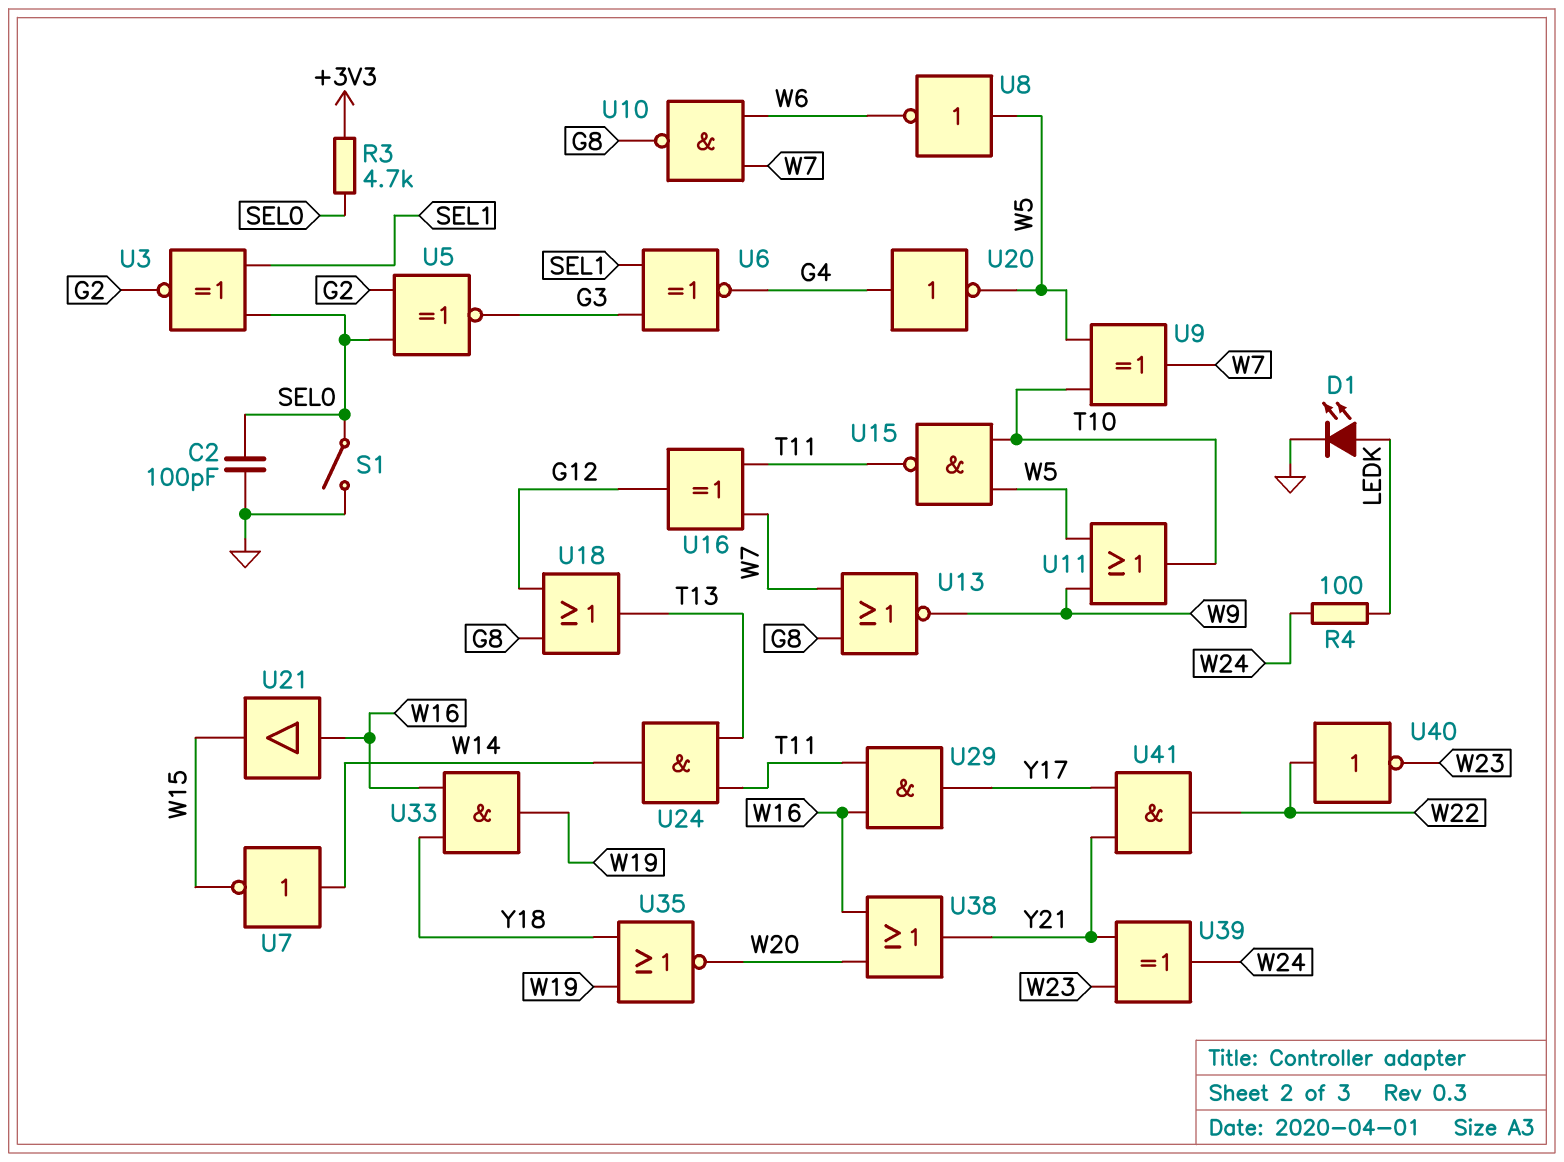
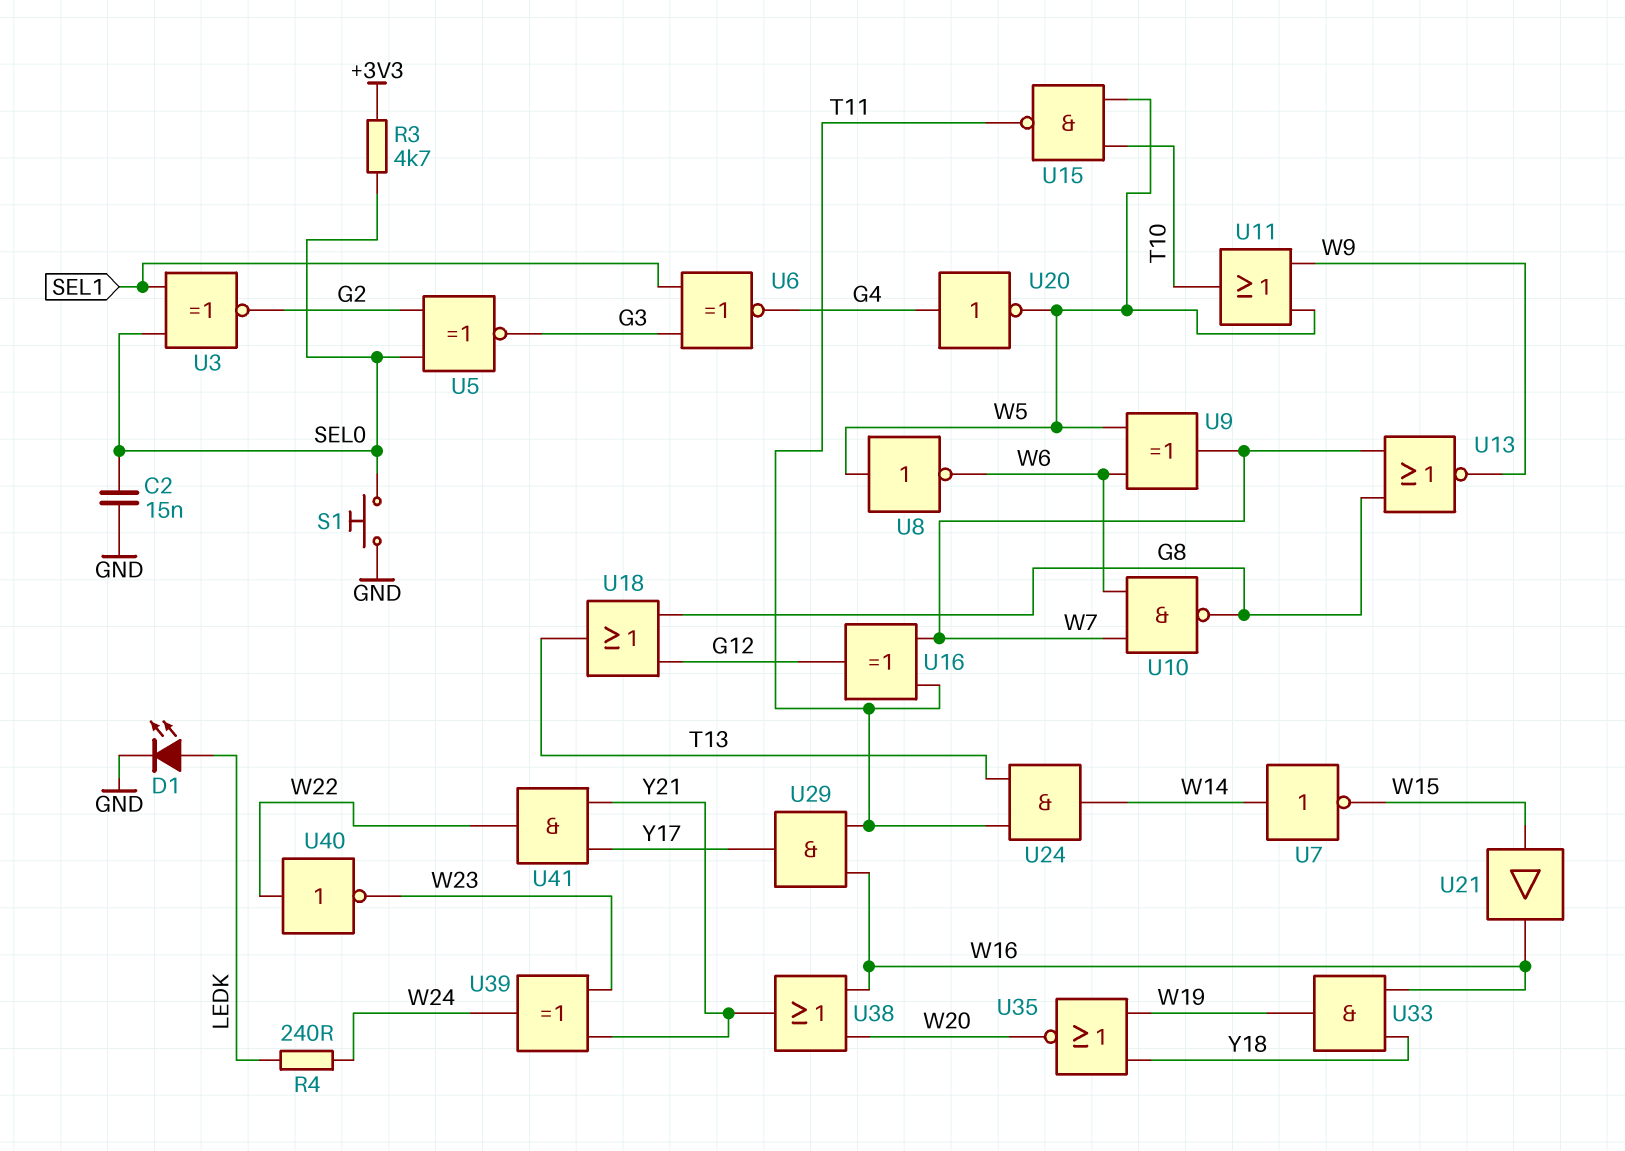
C2: 100pF (GND, SEL0) -> 15nF (GND, SEL0)
R4: 100 (LEDK, W24) -> 240 (LEDK, W24)
S1: switch (GND, SEL0) -> button (GND, SEL0)
U9: XOR (in T10, in W5, out W7) -> XOR (in W5, in W6, out W7)
U21: buffer (in W16, out W15) -> buffer (in W15, out W16)

